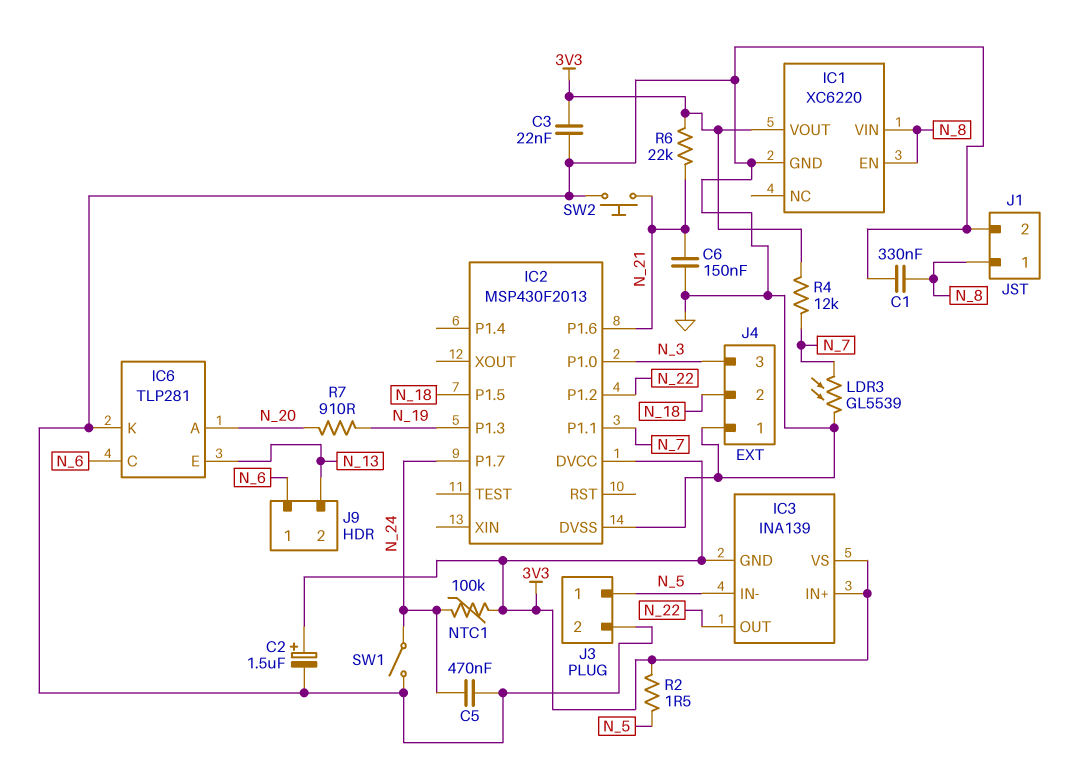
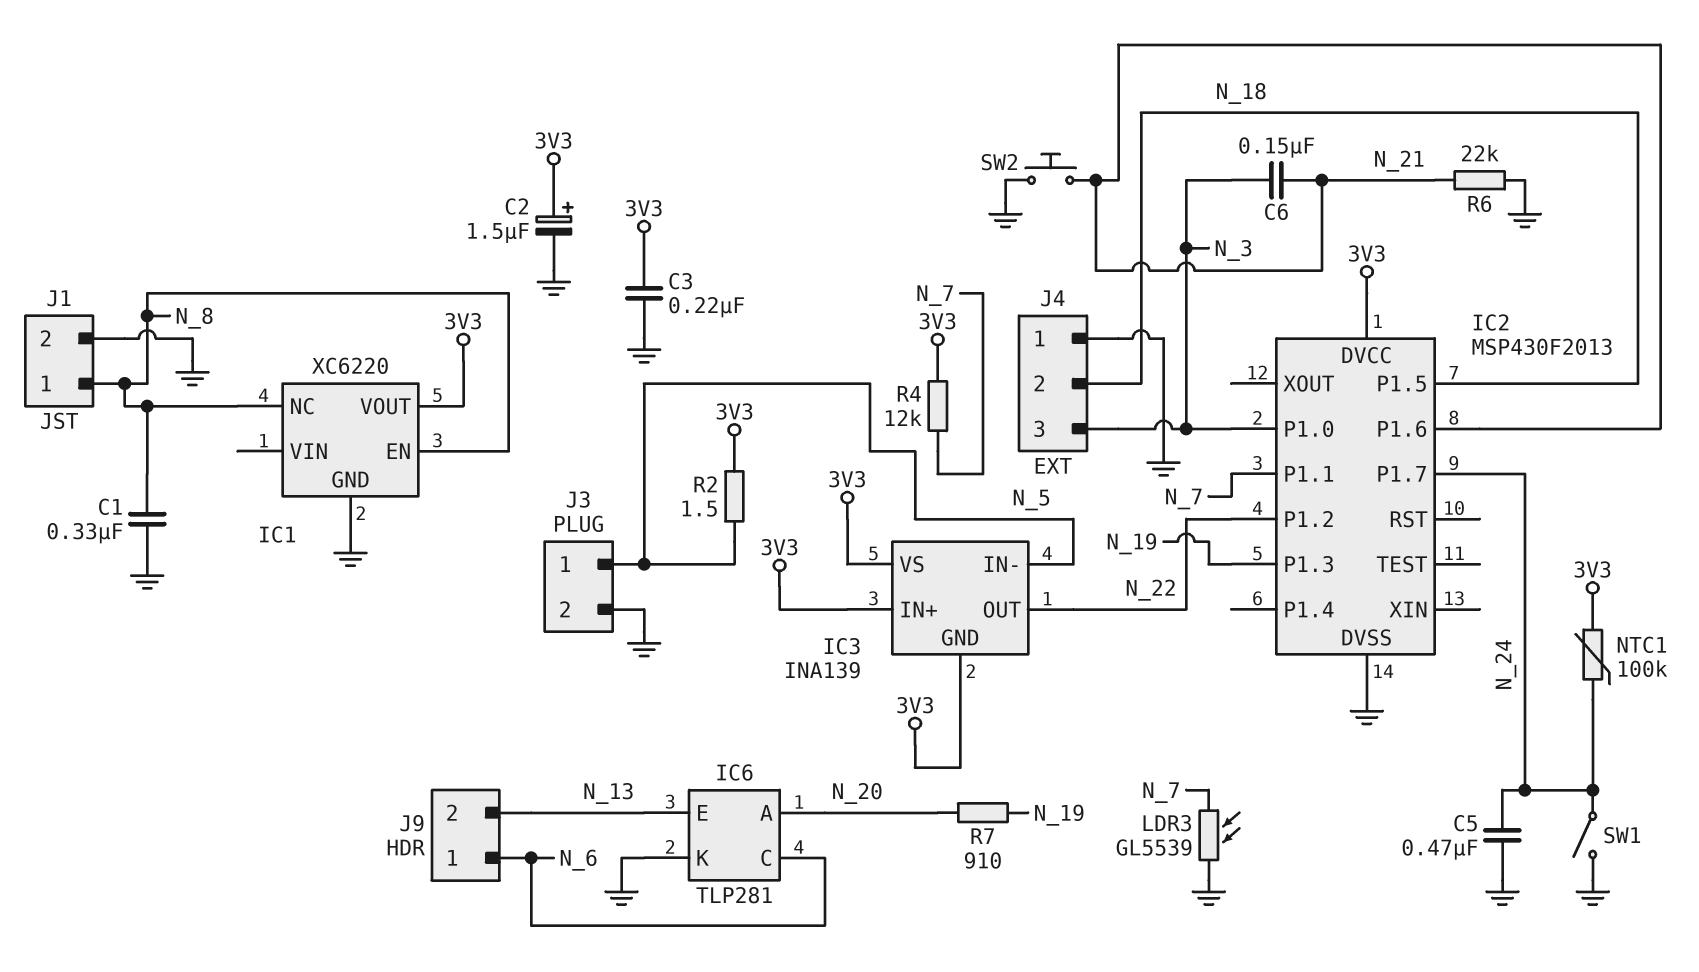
C3: 22nF (3V3, GND) -> 220nF (3V3, GND)
C6: 150nF (GND, N_21) -> 150nF (N_3, N_21)
IC1 pin NC: none -> N_8
IC1 pin VIN: N_8 -> none
R6: 22k (3V3, N_21) -> 22k (GND, N_21)

